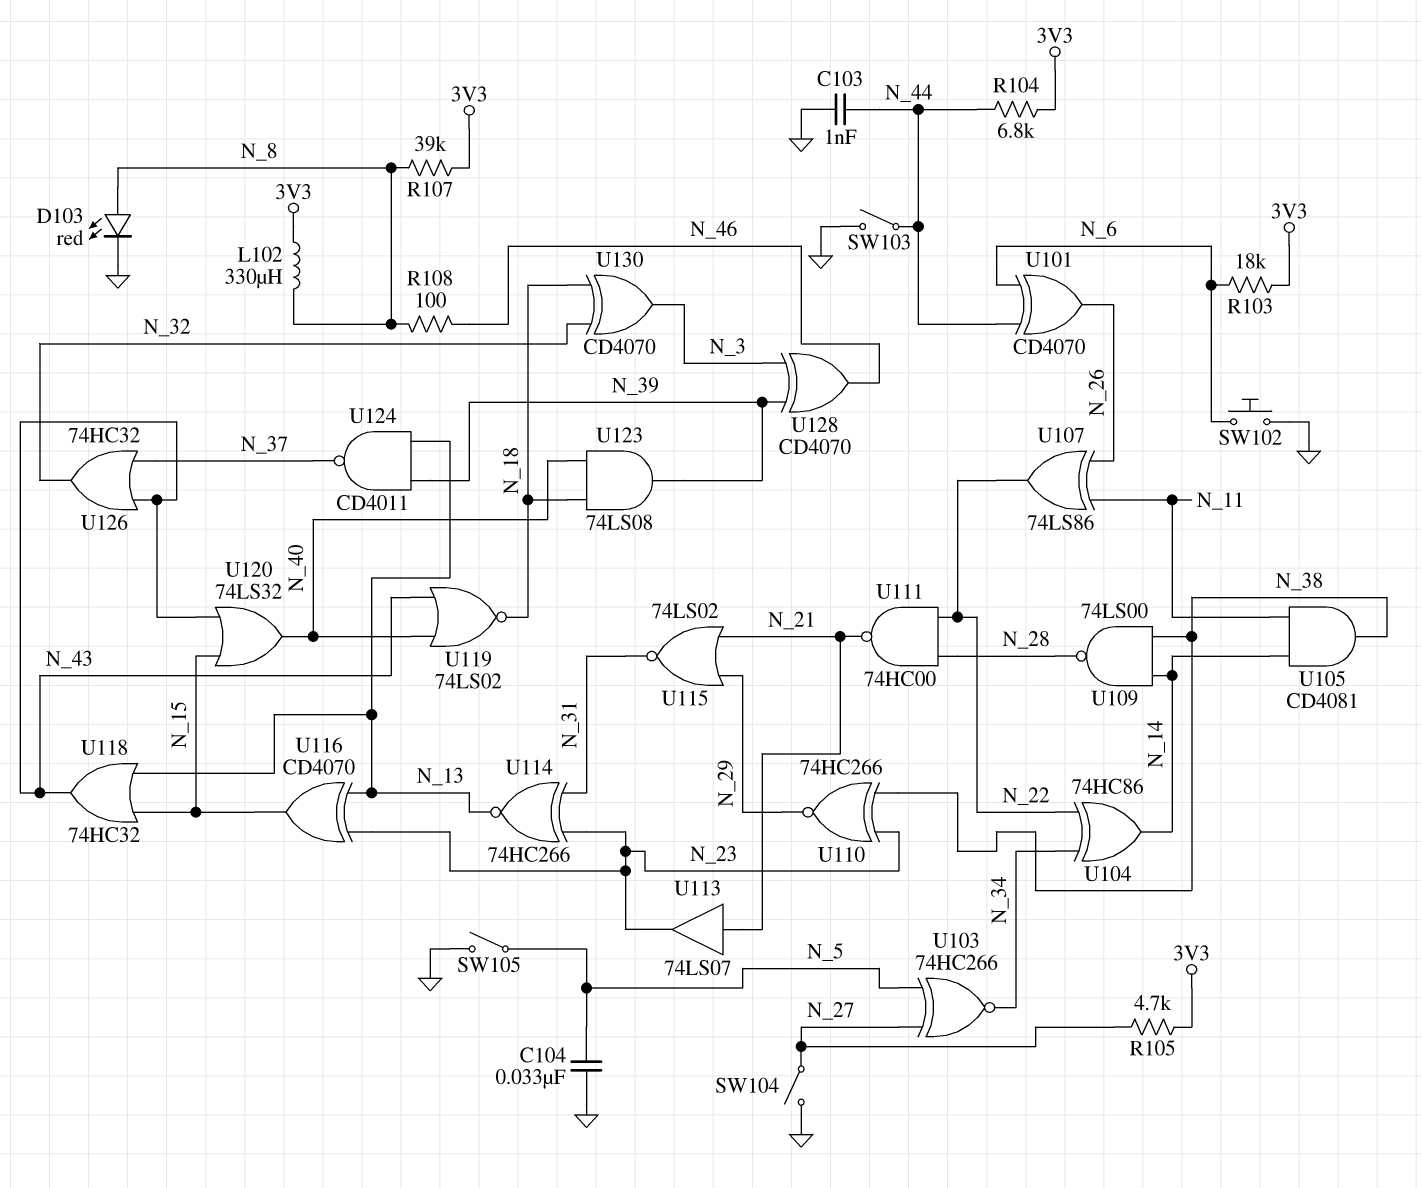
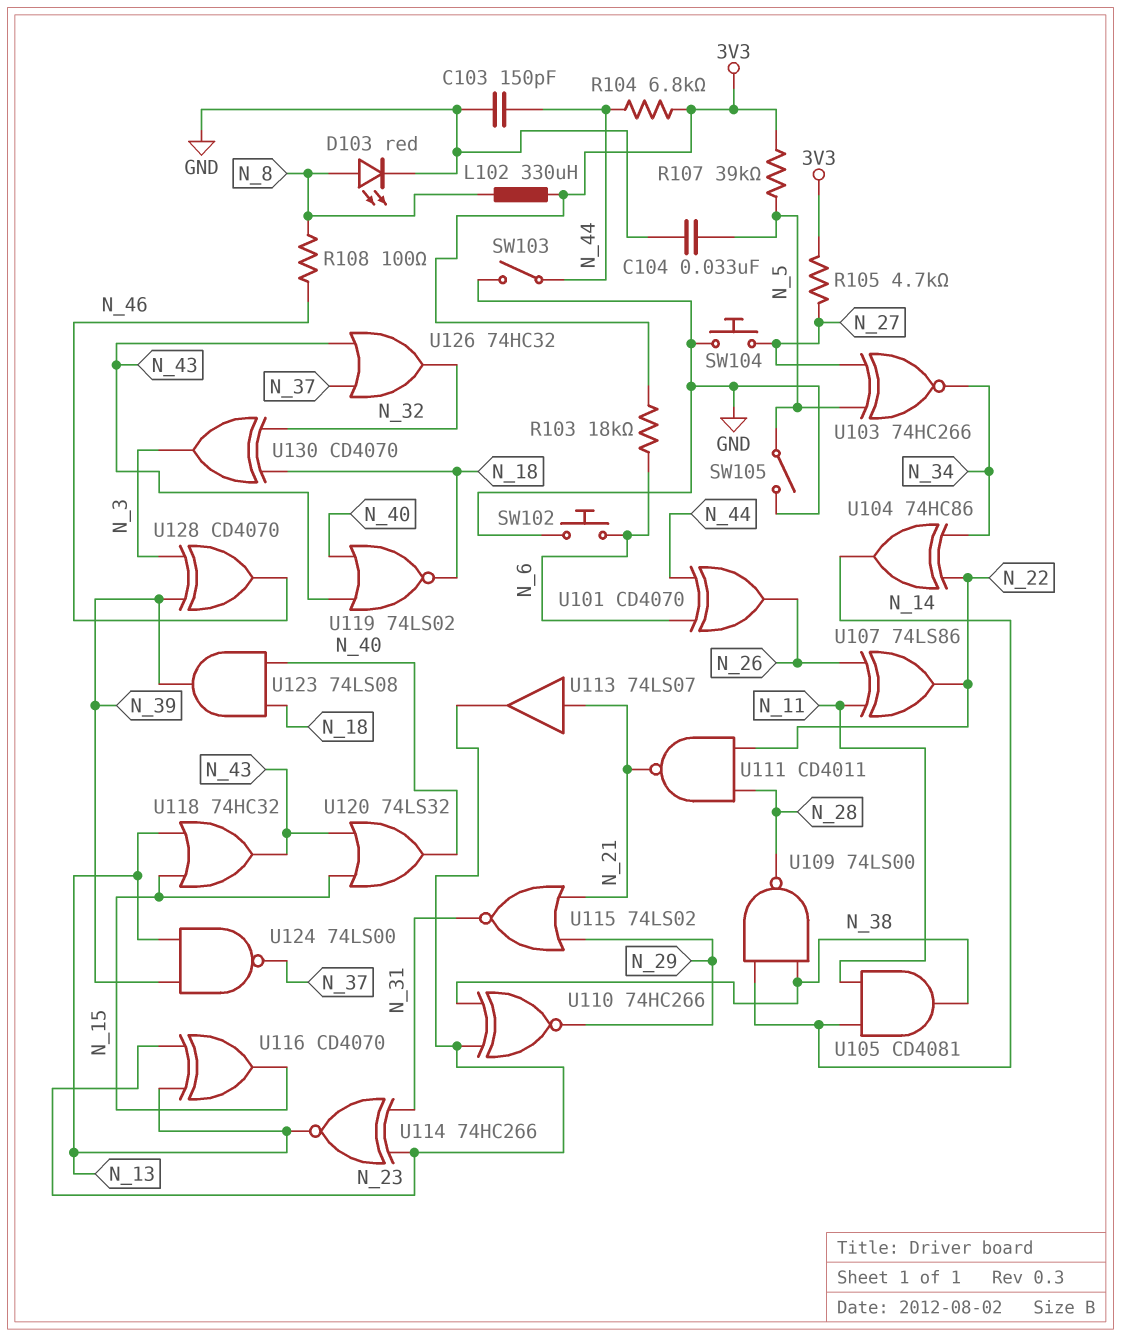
C103: 1nF (GND, N_44) -> 150pF (GND, N_44)
R107: 39k (3V3, N_8) -> 39k (3V3, N_5)
SW104: switch (GND, N_27) -> button (GND, N_27)
U111: NAND 74HC00 (in N_22, in N_28, out N_21) -> NAND CD4011 (in N_22, in N_28, out N_21)
U124: NAND CD4011 (in N_13, in N_39, out N_37) -> NAND 74LS00 (in N_13, in N_39, out N_37)

